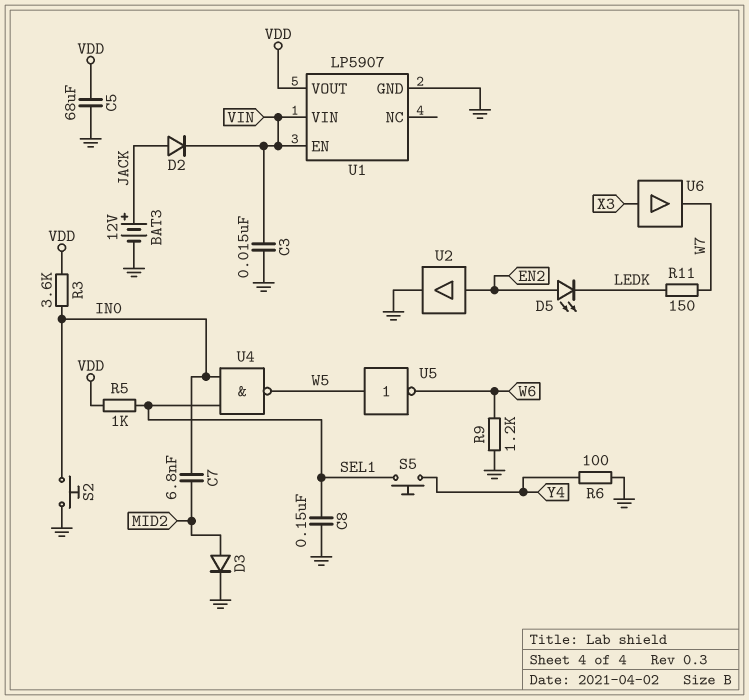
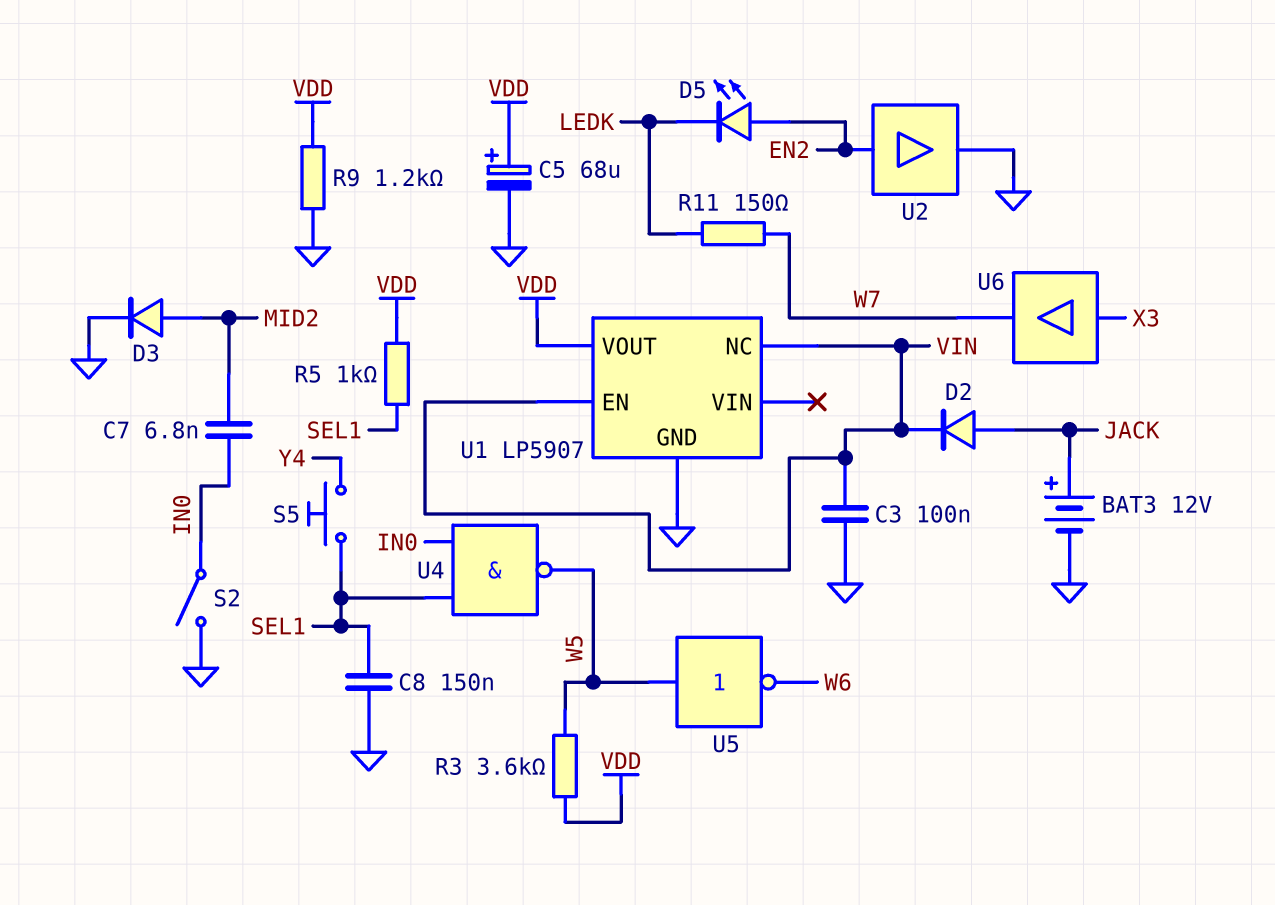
C3: 15nF (GND, VIN) -> 100nF (GND, VIN)
C5: 68uF (GND, VDD) -> 68uF (plus VDD, minus GND)
R3: 3.6k (IN0, VDD) -> 3.6k (VDD, W5)
R6: 100 (GND, Y4) -> none
R9: 1.2k (GND, W6) -> 1.2k (GND, VDD)
S2: button (GND, IN0) -> switch (GND, IN0)
U1 pin NC: none -> VIN
U1 pin VIN: VIN -> none

